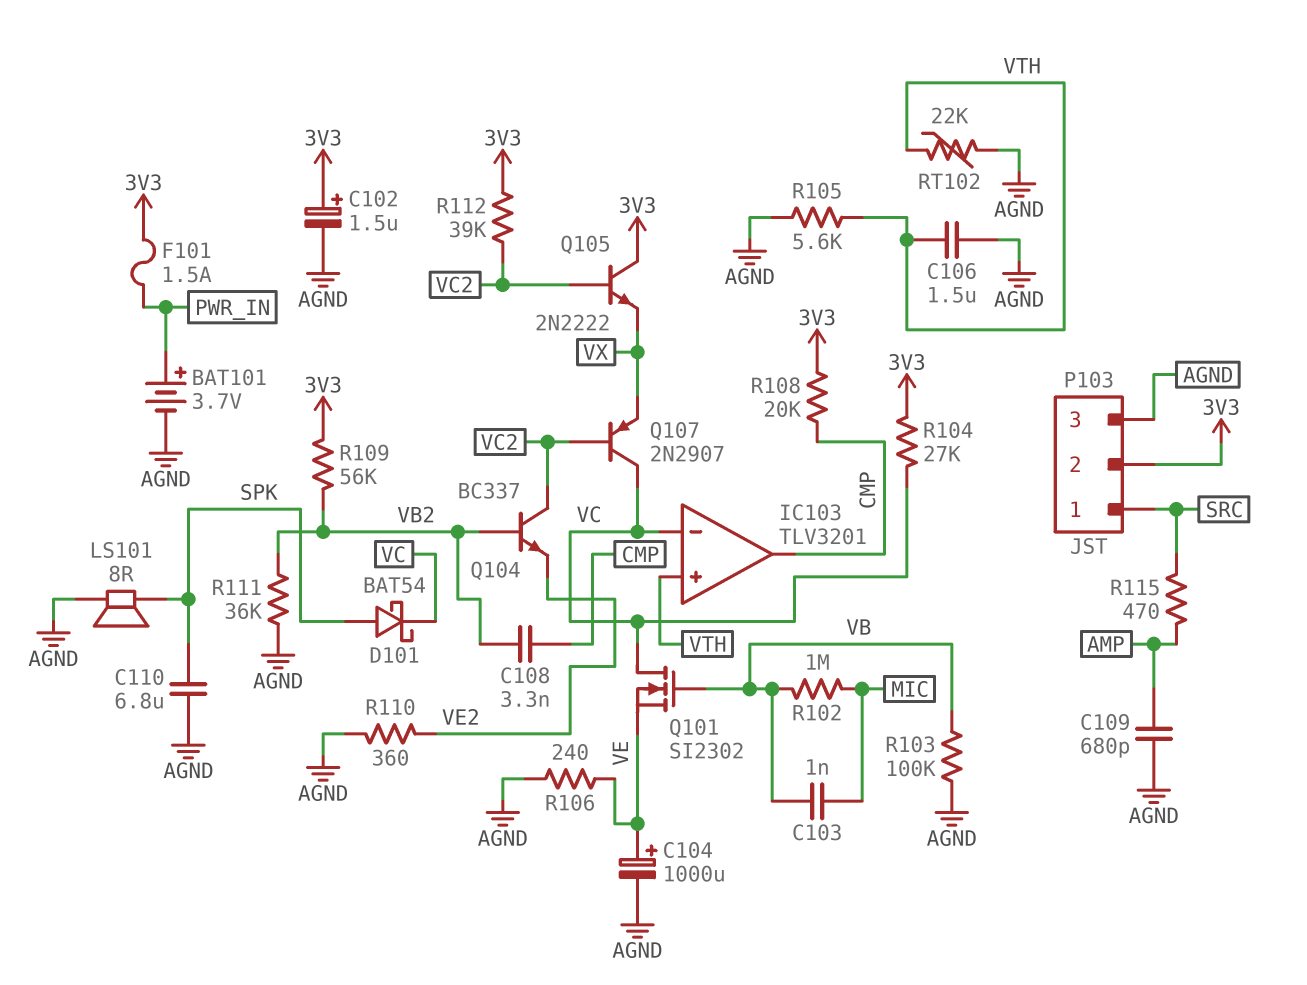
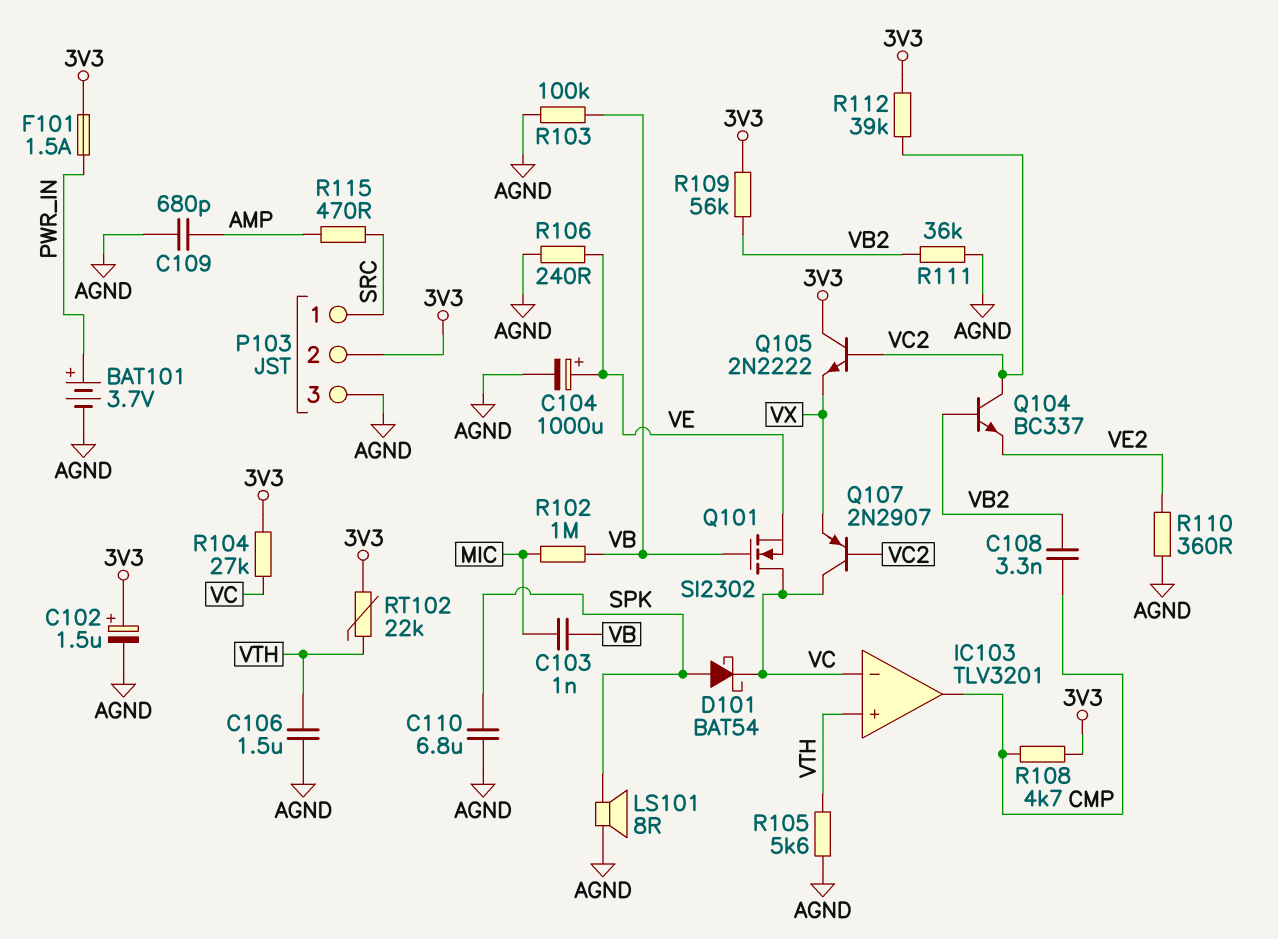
R108: 20k (3V3, CMP) -> 4.7k (3V3, CMP)
RT102: 22k (AGND, VTH) -> 22k (3V3, VTH)

